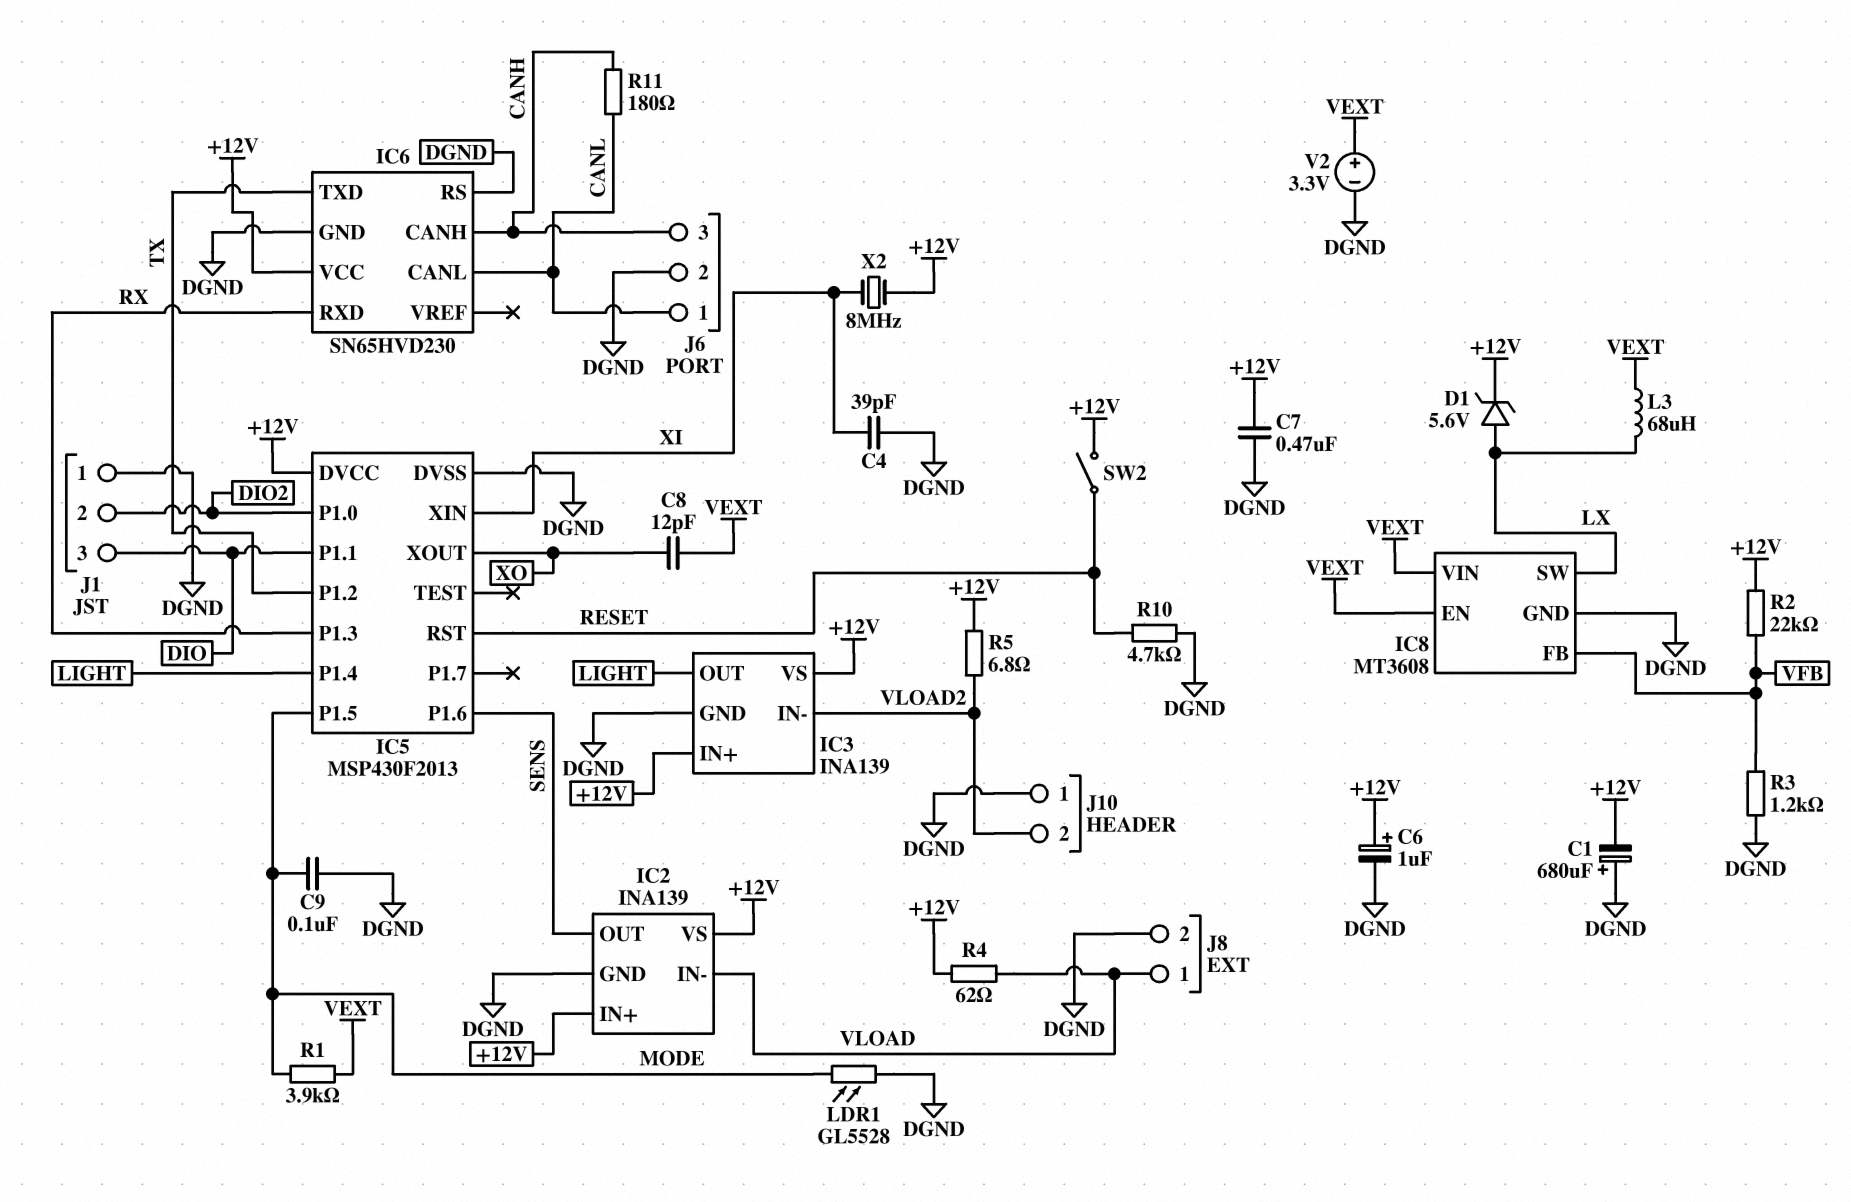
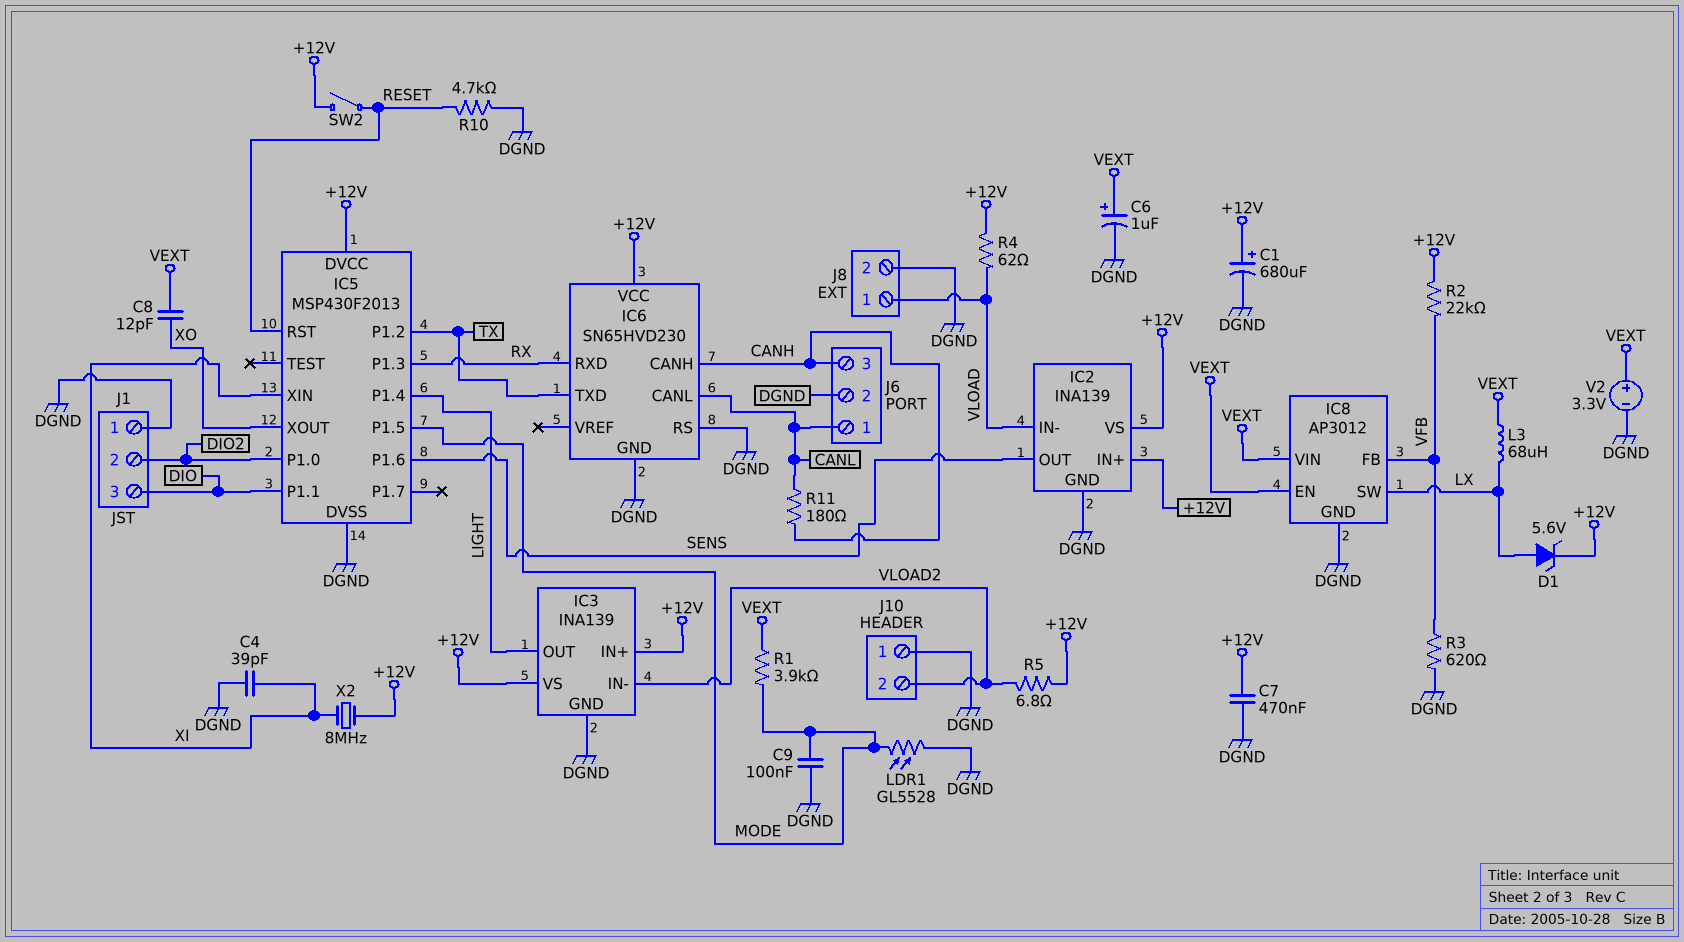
C1: 680uF (plus DGND, minus +12V) -> 680uF (plus +12V, minus DGND)
C6: 1uF (plus +12V, minus DGND) -> 1uF (plus VEXT, minus DGND)
IC8: MT3608 -> AP3012
R3: 1.2k (DGND, VFB) -> 620 (DGND, VFB)

